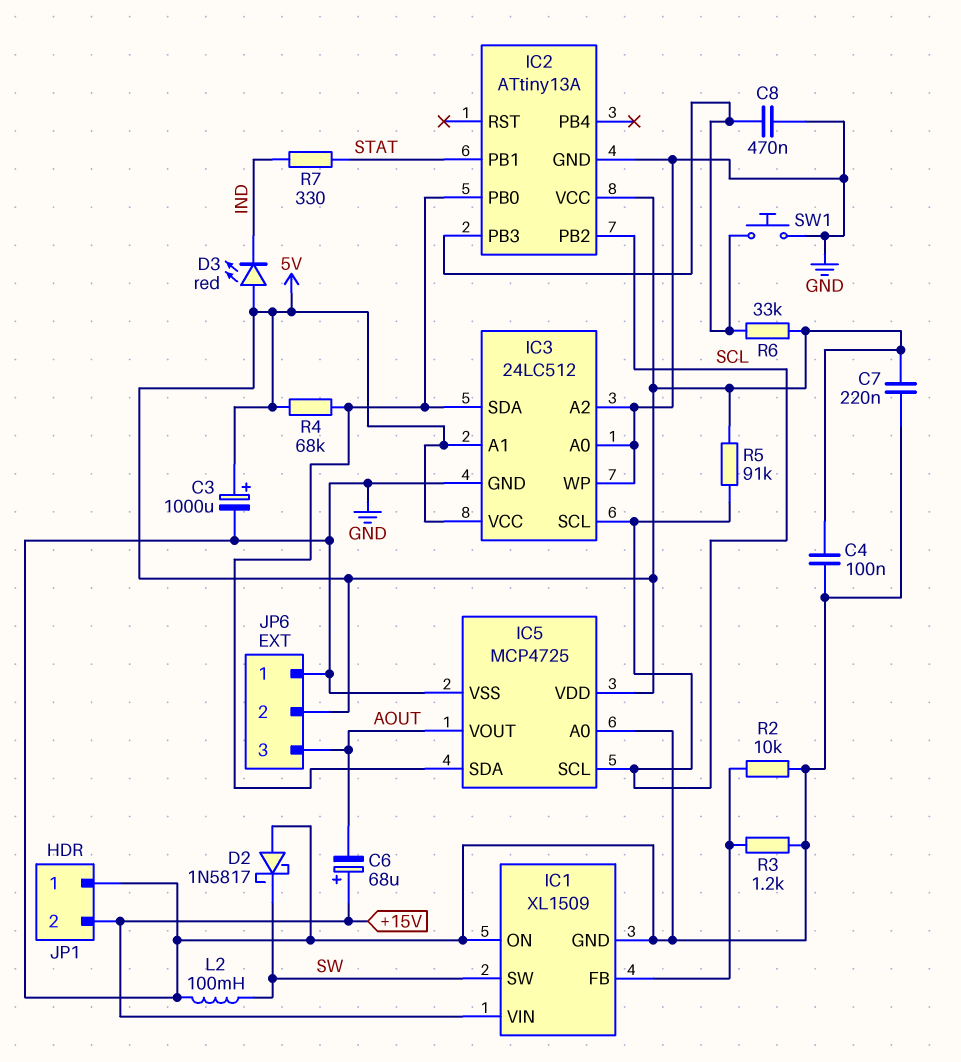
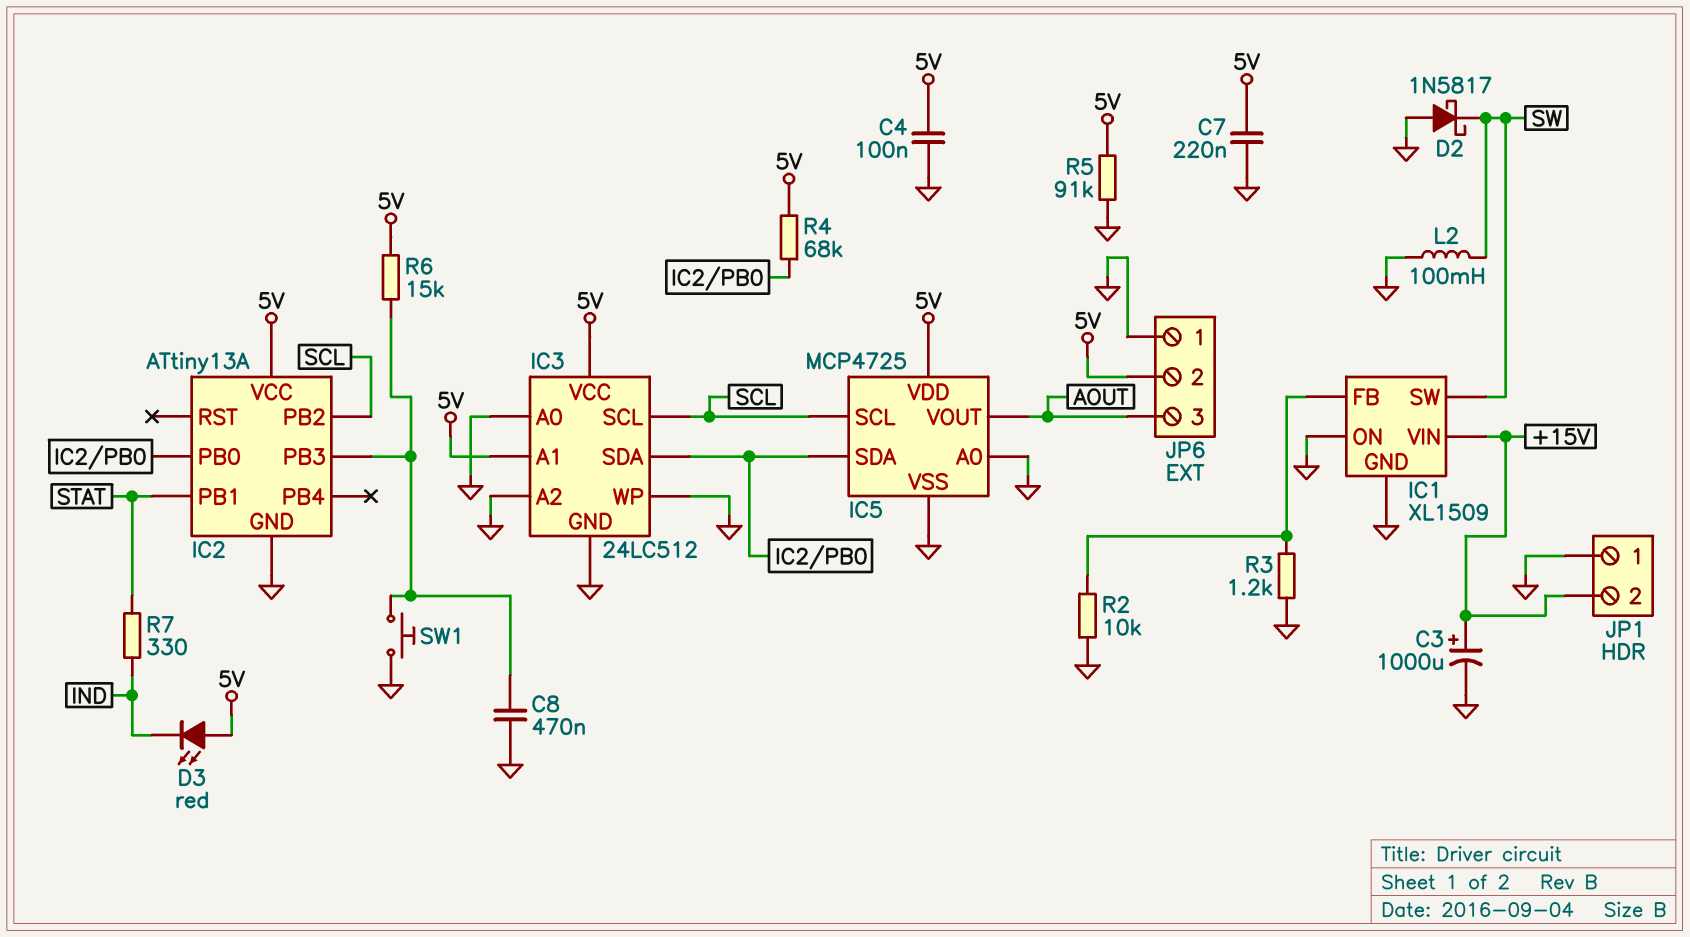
C3: 1000uF (plus 5V, minus GND) -> 1000uF (plus +15V, minus GND)
C6: 68uF (plus +15V, minus AOUT) -> none
R5: 91k (5V, SCL) -> 91k (5V, GND)
R6: 33k (5V, IC2/PB3) -> 15k (5V, IC2/PB3)

